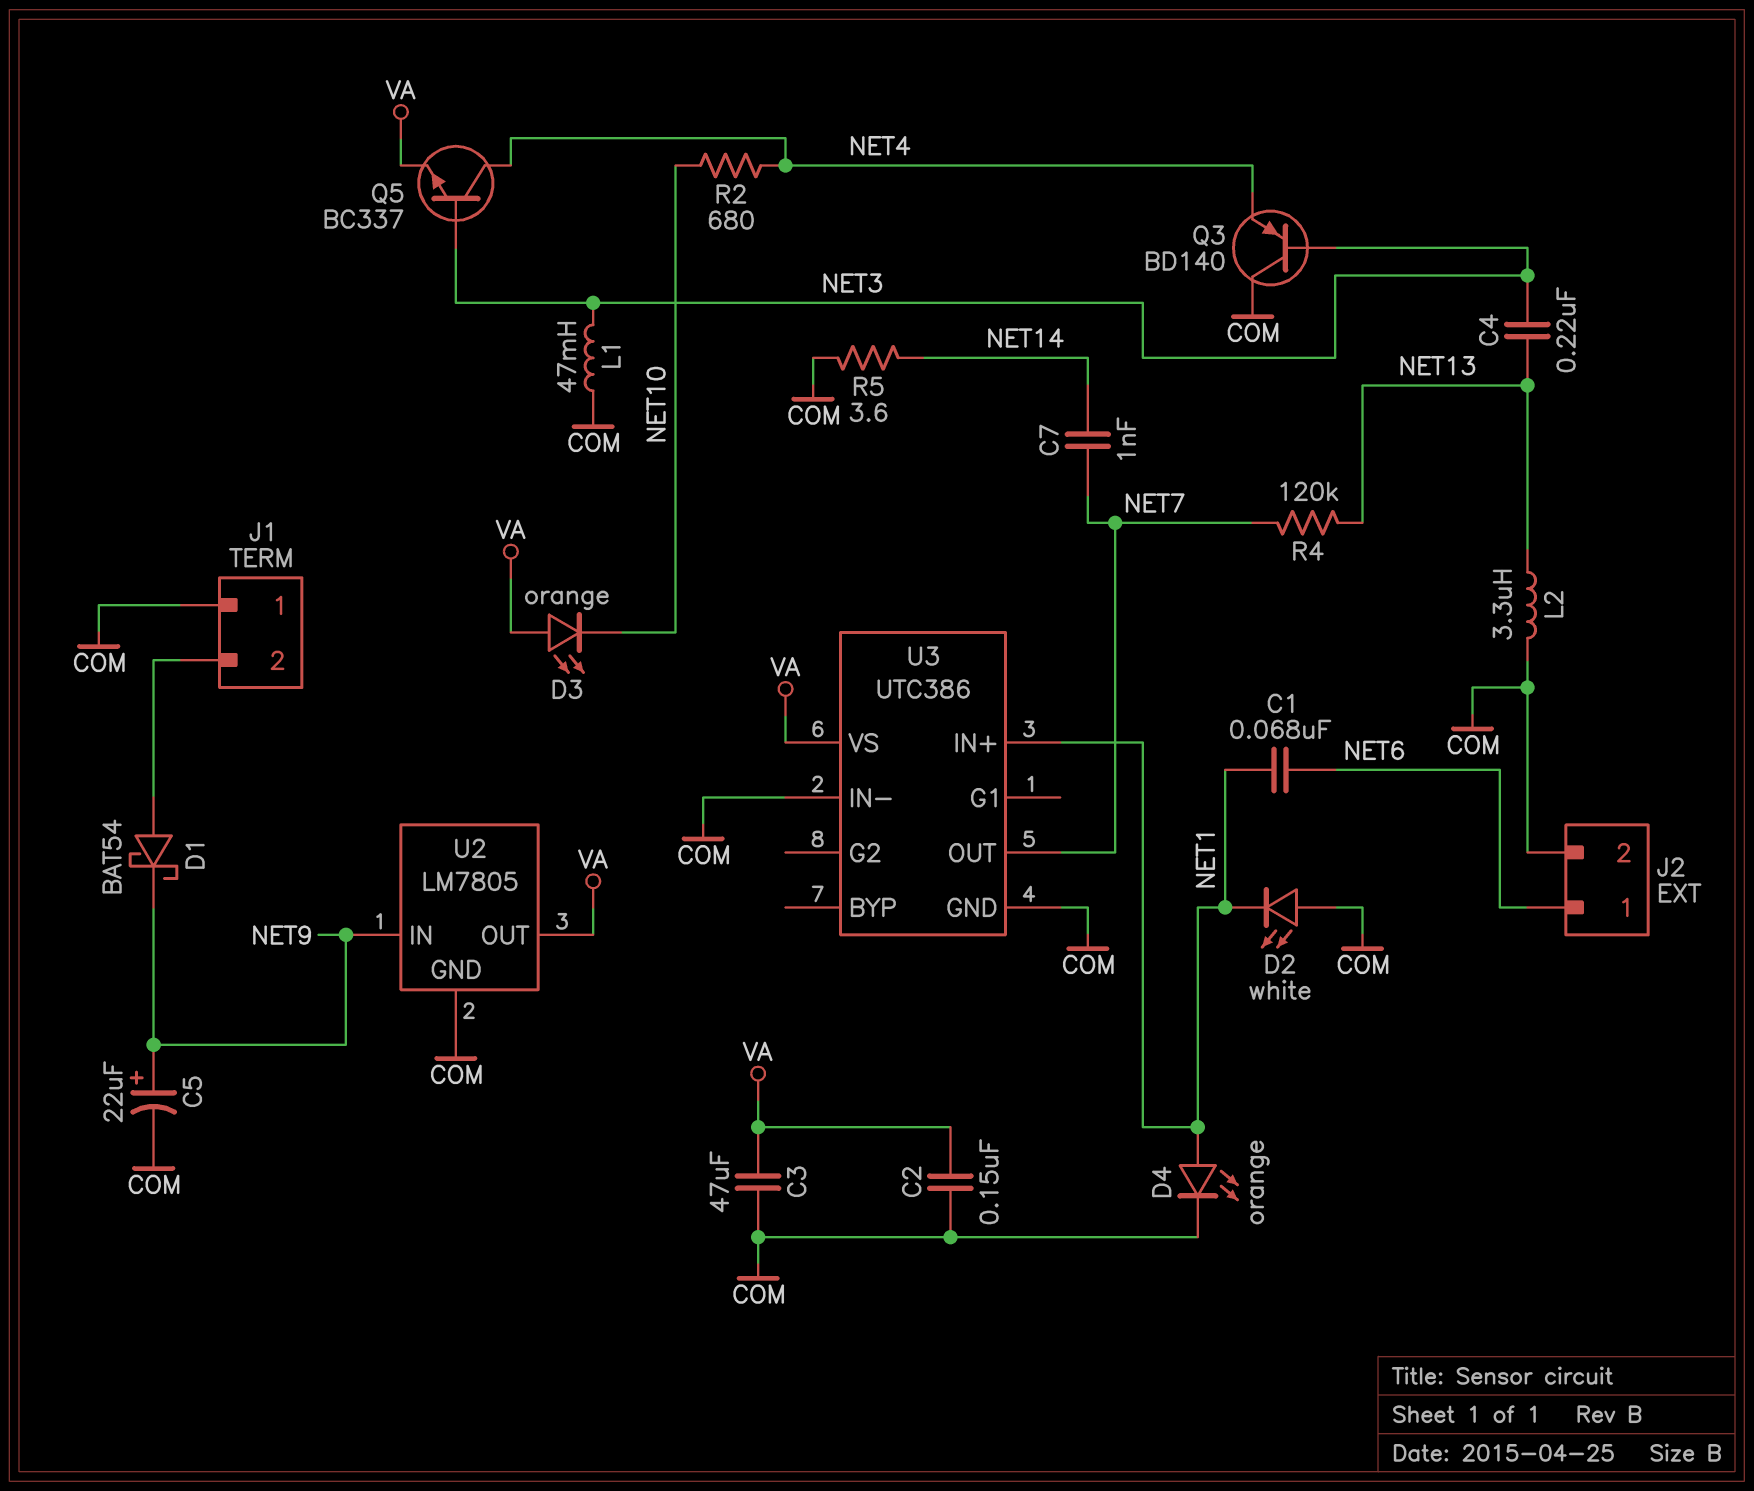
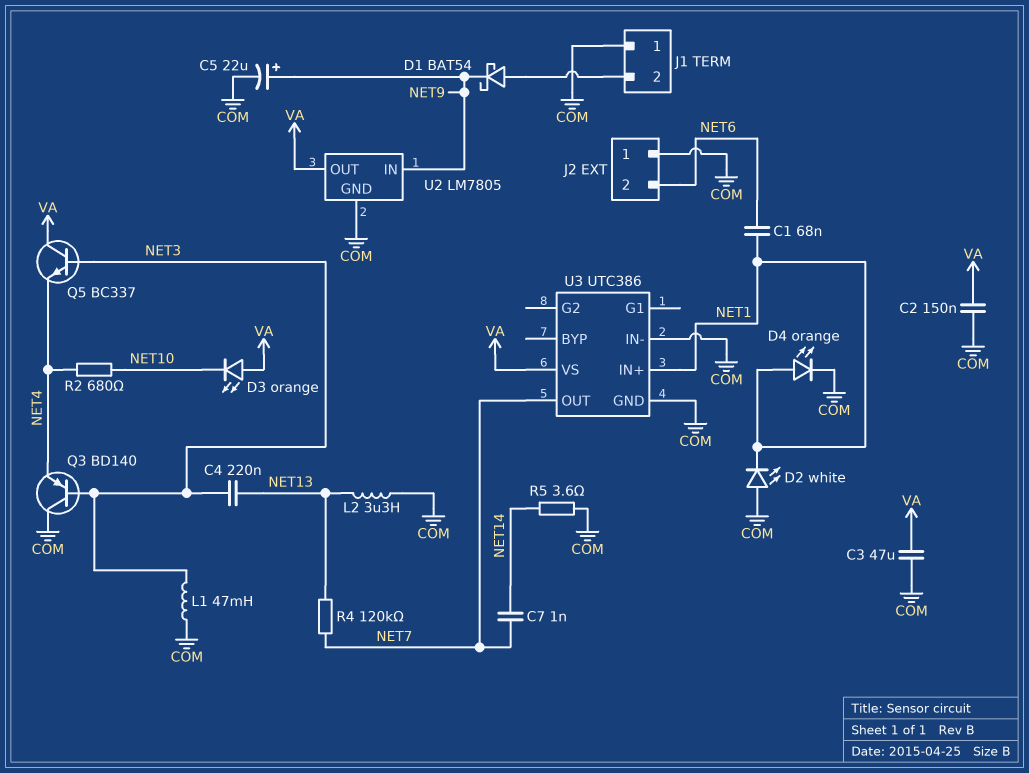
J2 pin 1: NET6 -> COM
J2 pin 2: COM -> NET6
Q5: NPN BC337 (B NET3, C NET4, E VA) -> NPN BC337 (B NET3, C VA, E NET4)

